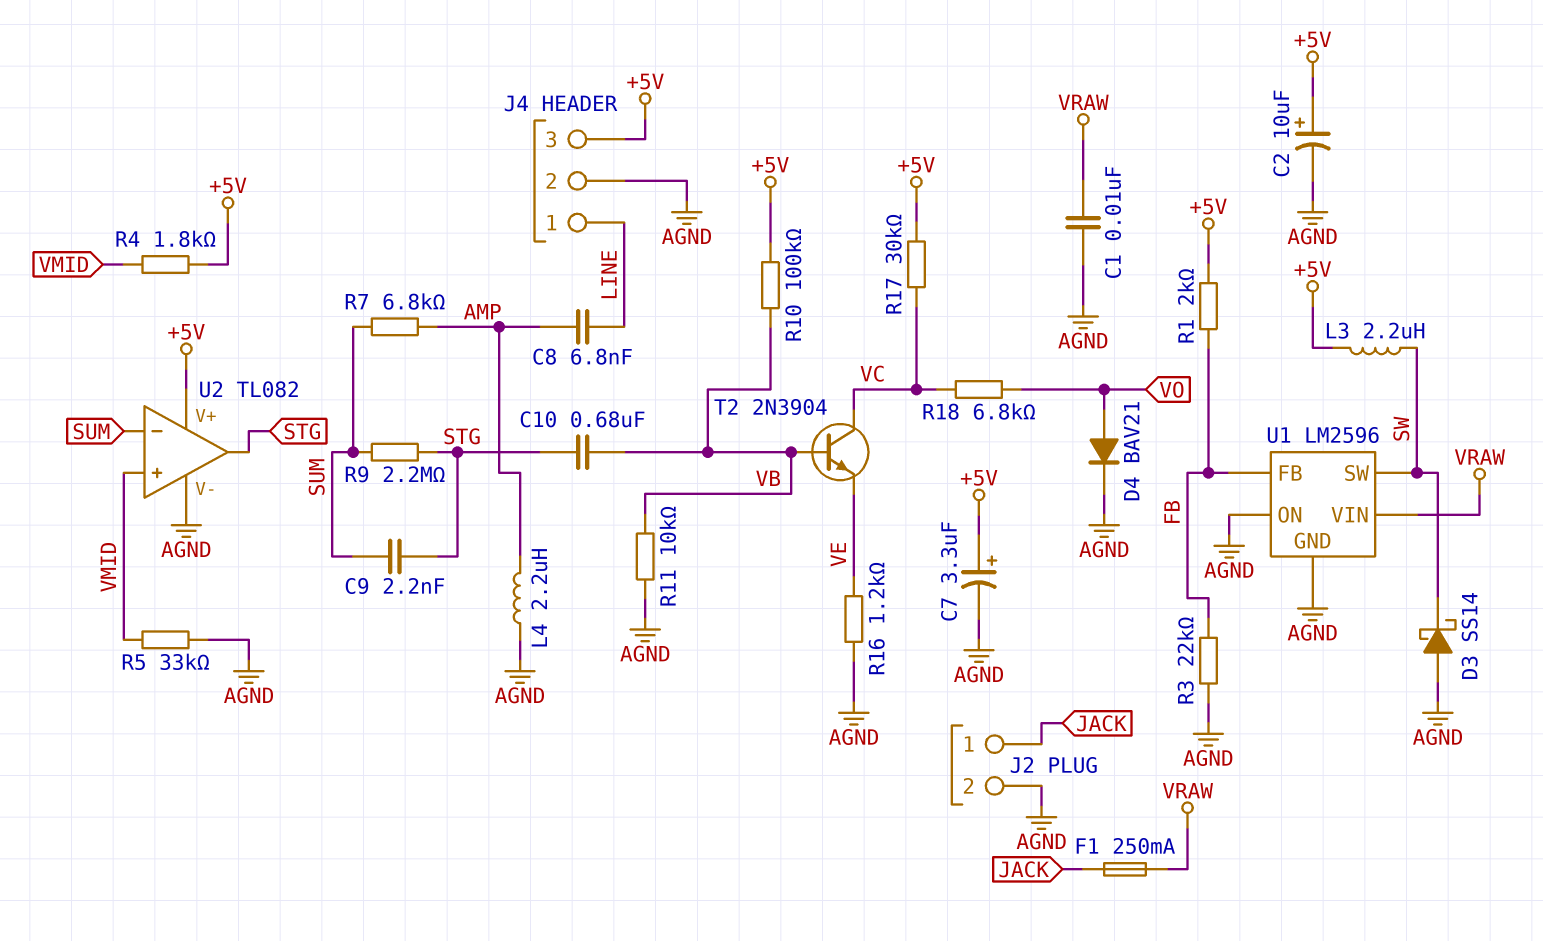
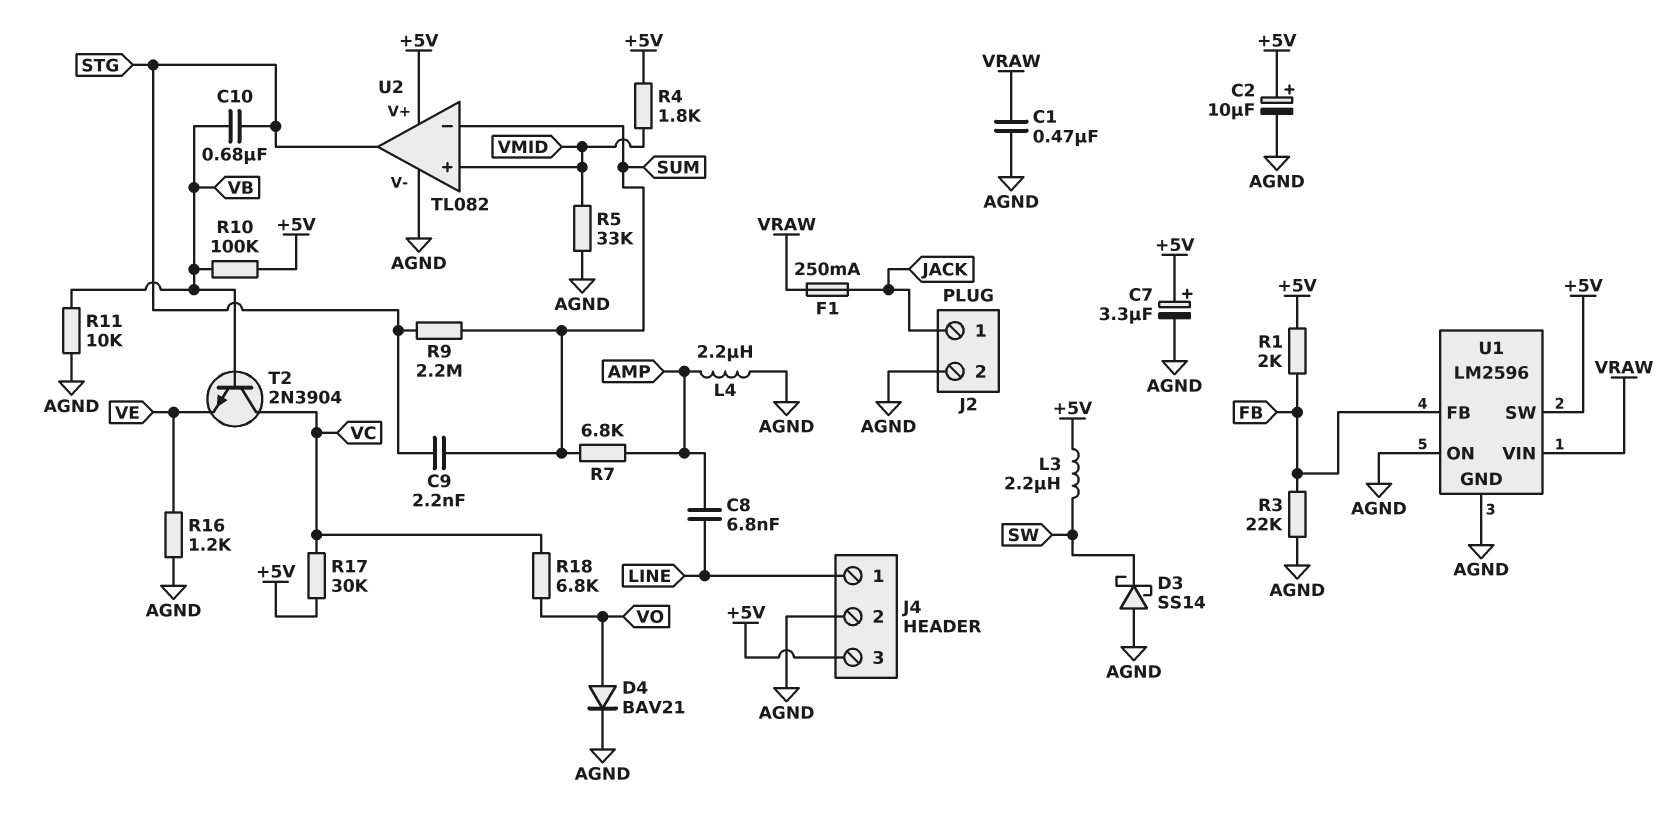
C1: 10nF (AGND, VRAW) -> 470nF (AGND, VRAW)
U1 pin SW: SW -> +5V

